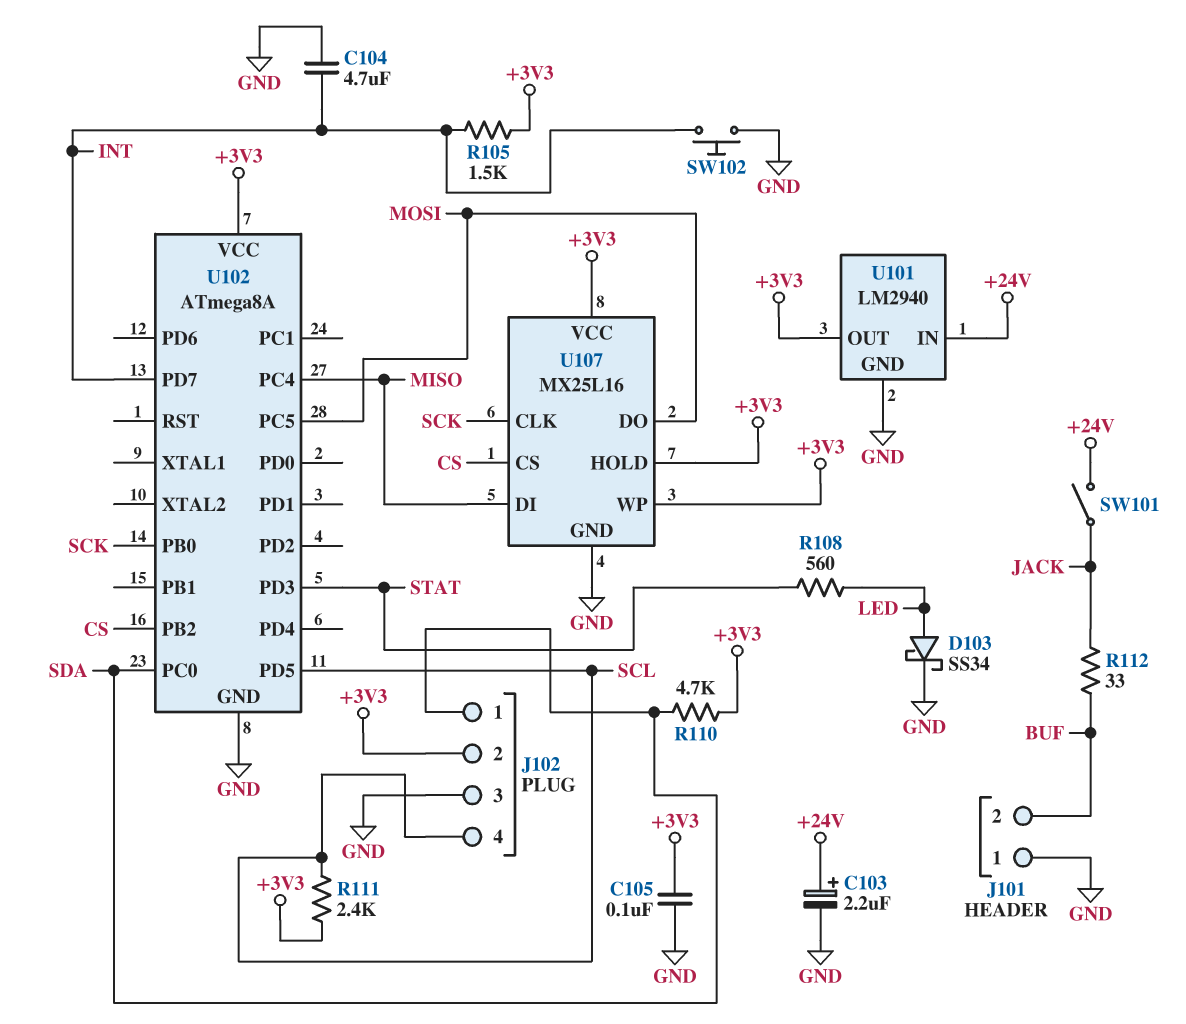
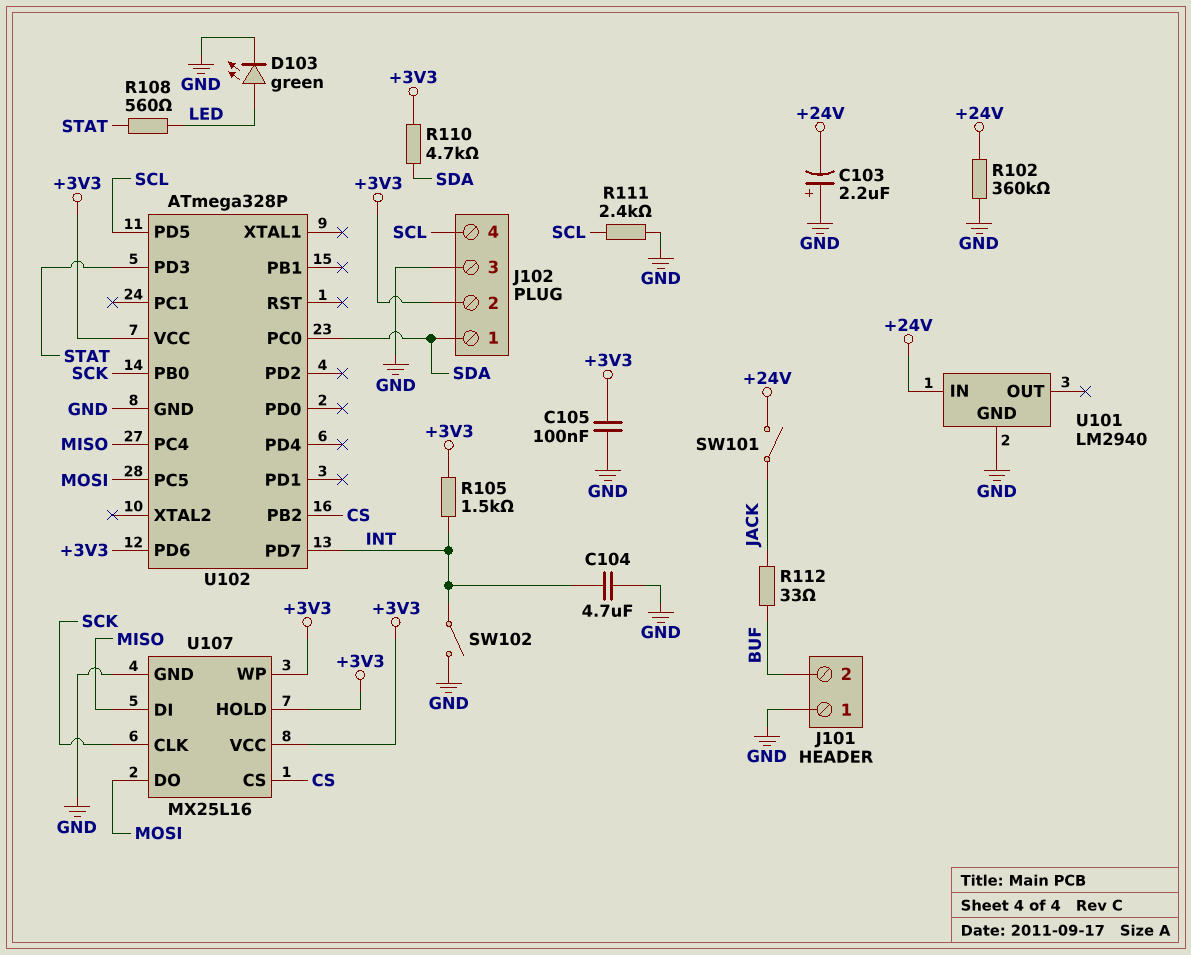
C103: 2.2uF (plus +24V, minus GND) -> 2.2uF (plus GND, minus +24V)
D103: schottky SS34 (A LED, K GND) -> LED green (A LED, K GND)
R102: none -> 360k (+24V, GND)
R111: 2.4k (+3V3, SCL) -> 2.4k (GND, SCL)
SW102: button (GND, INT) -> switch (GND, INT)
U101 pin OUT: +3V3 -> none
U102: ATmega8A -> ATmega328P
U102 pin PD6: none -> +3V3

